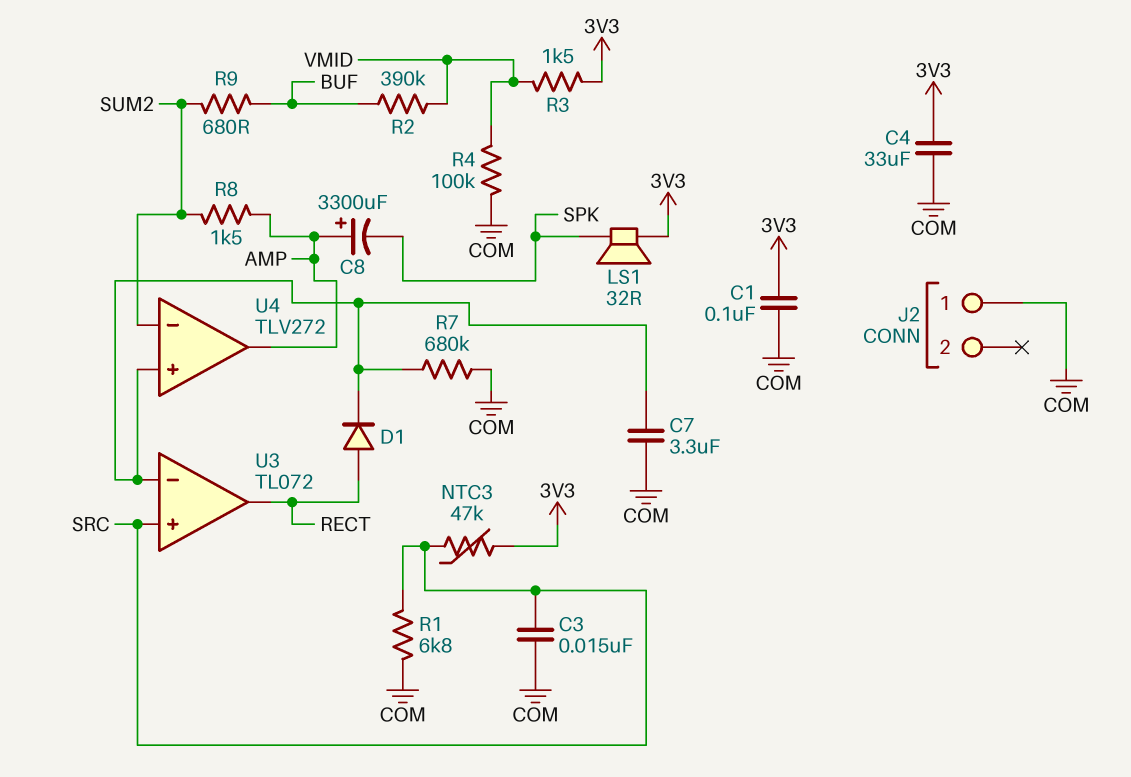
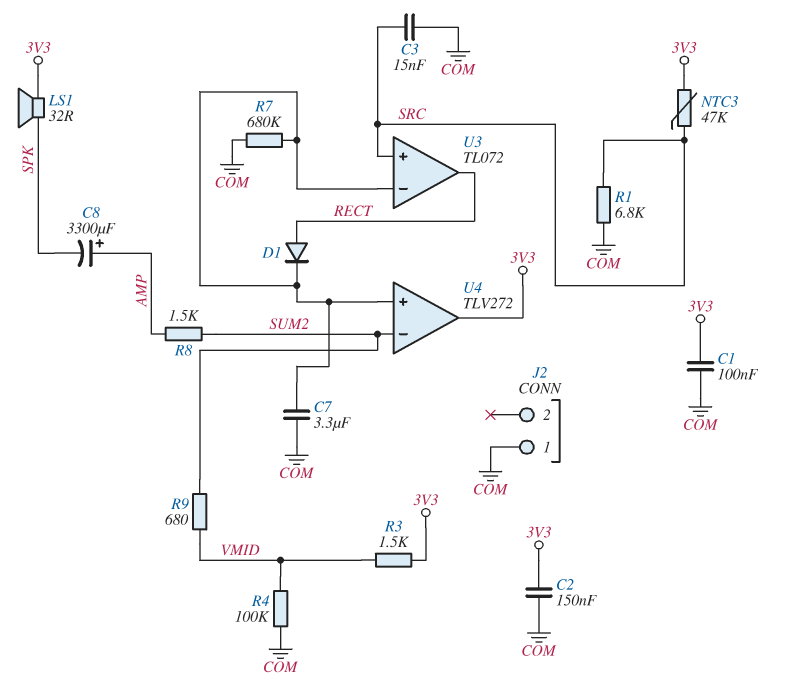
C2: none -> 150nF (3V3, COM)
C4: 33uF (3V3, COM) -> none
R2: 390k (BUF, VMID) -> none
R9: 680 (BUF, SUM2) -> 680 (SUM2, VMID)
U4 pin out: AMP -> 3V3

